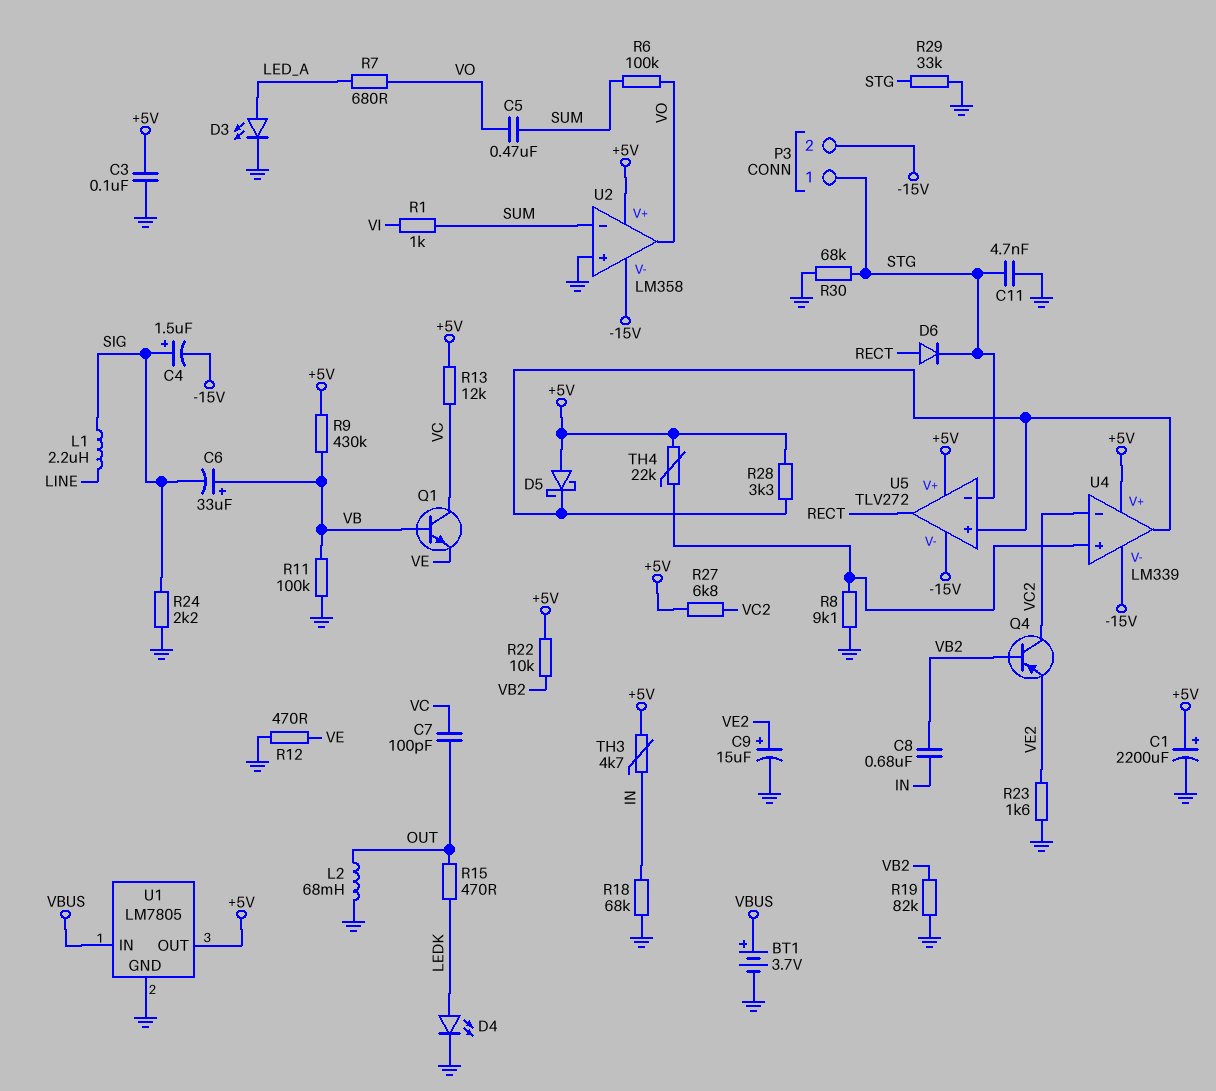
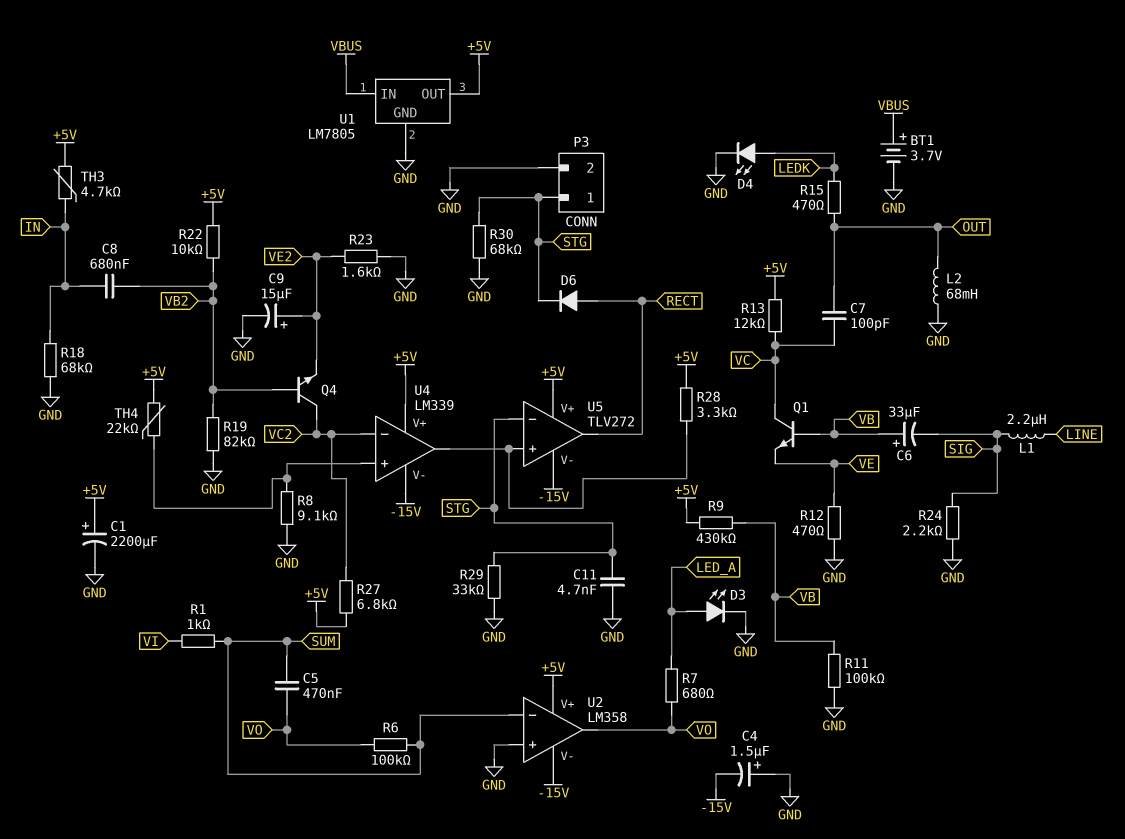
C3: 100nF (+5V, GND) -> none
C4: 1.5uF (plus SIG, minus -15V) -> 1.5uF (plus GND, minus -15V)
D5: schottky (A +5V, K U4/out) -> none
P3 pin 2: -15V -> GND
Q4: PNP (B VB2, C VC2, E VE2) -> NPN (B VB2, C VC2, E VE2)

